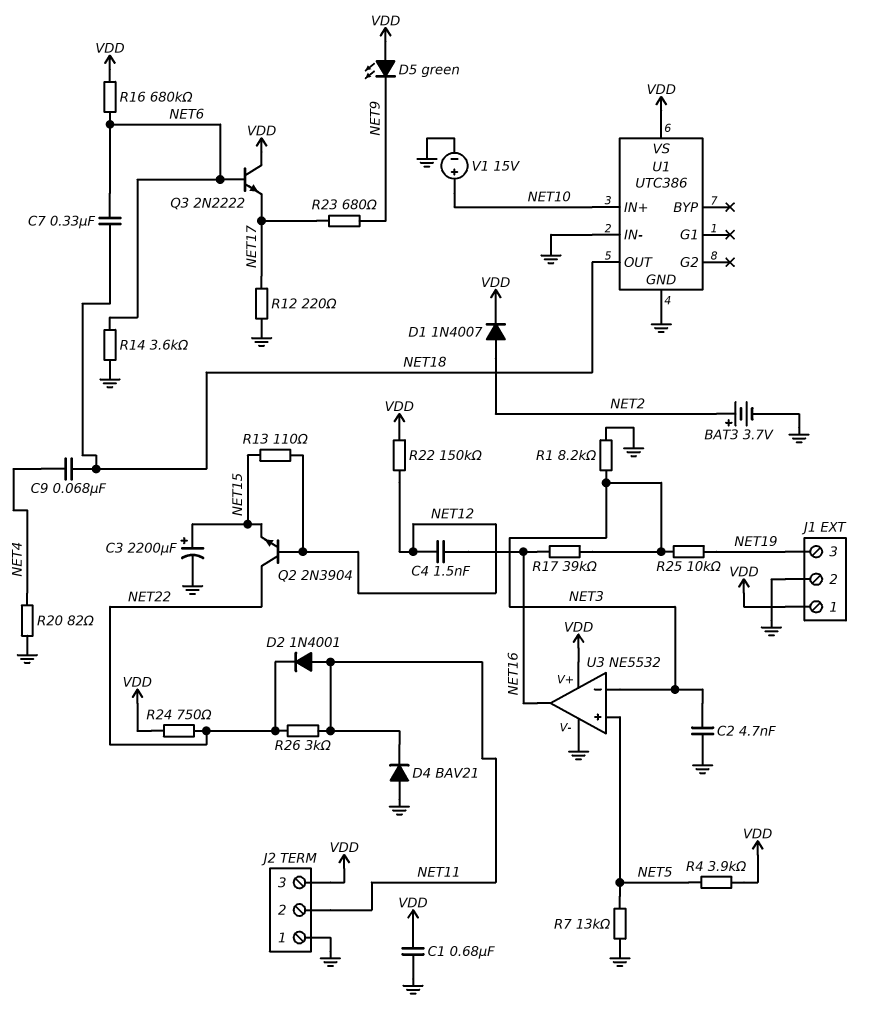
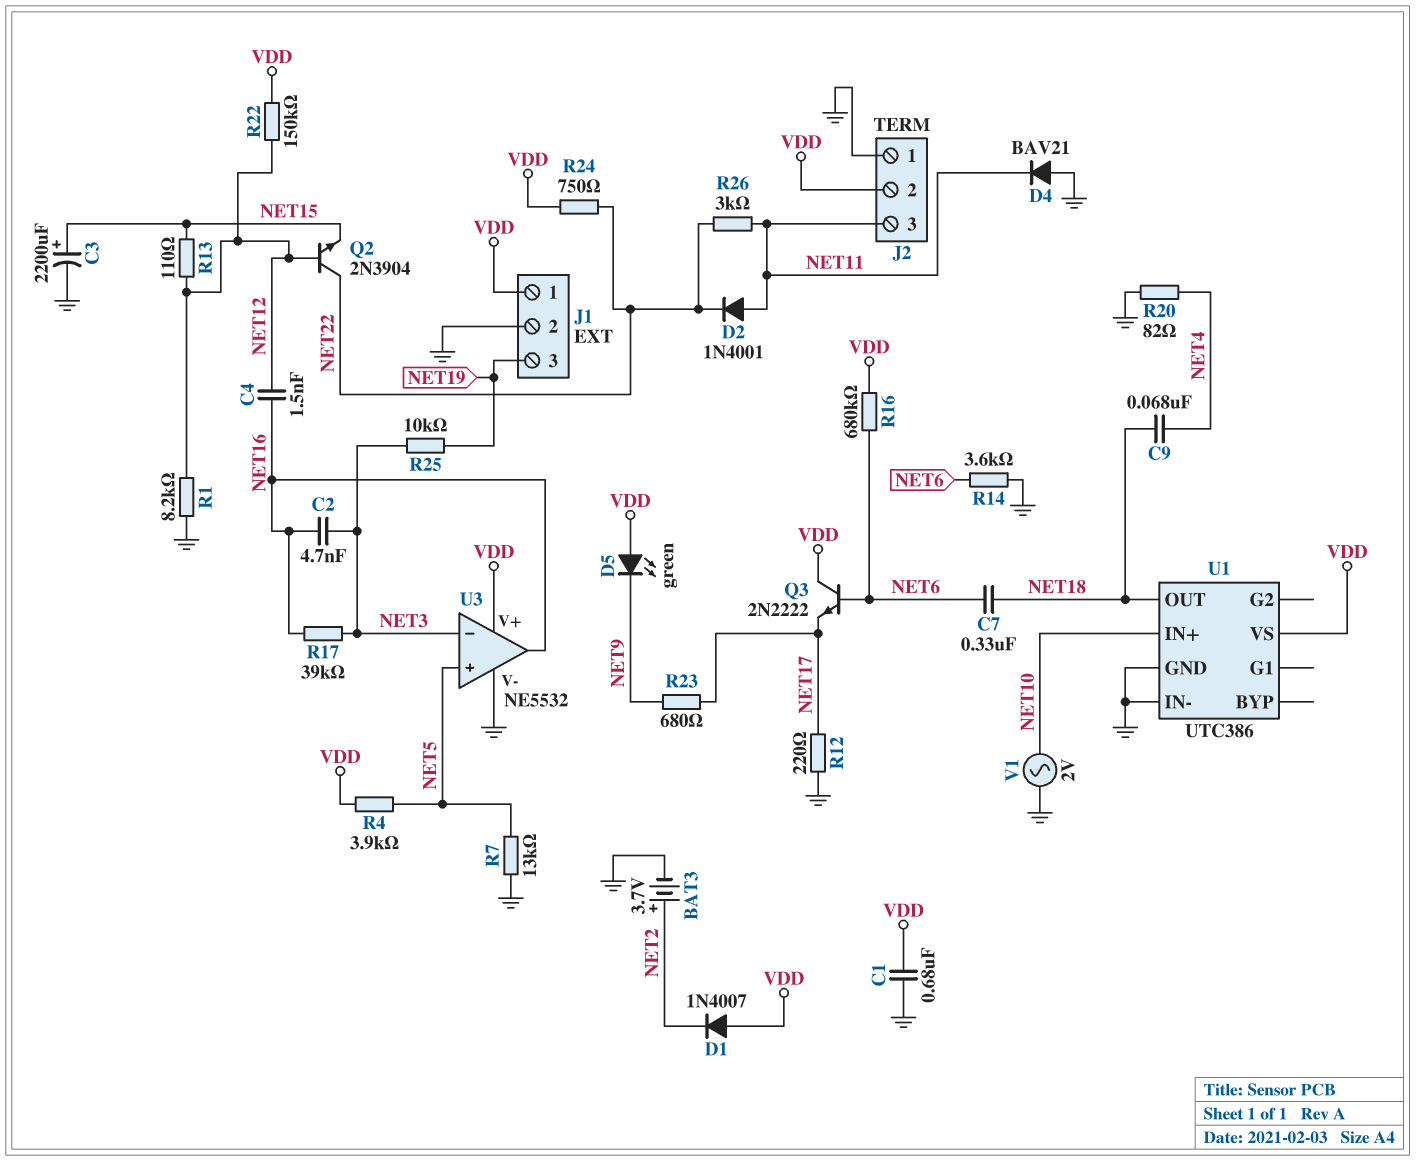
C2: 4.7nF (GND, NET3) -> 4.7nF (NET3, NET16)
D1: diode 1N4007 (A NET2, K VDD) -> diode 1N4007 (A VDD, K NET2)
J2 pin 2: NET11 -> VDD
J2 pin 3: VDD -> NET11
R1: 8.2k (GND, NET3) -> 8.2k (GND, NET12)
V1: 15V (plus NET10, minus GND) -> AC 2V (GND, NET10)

